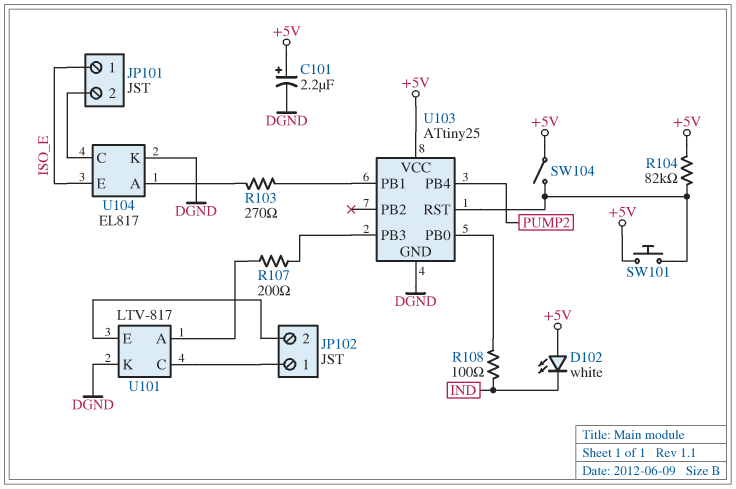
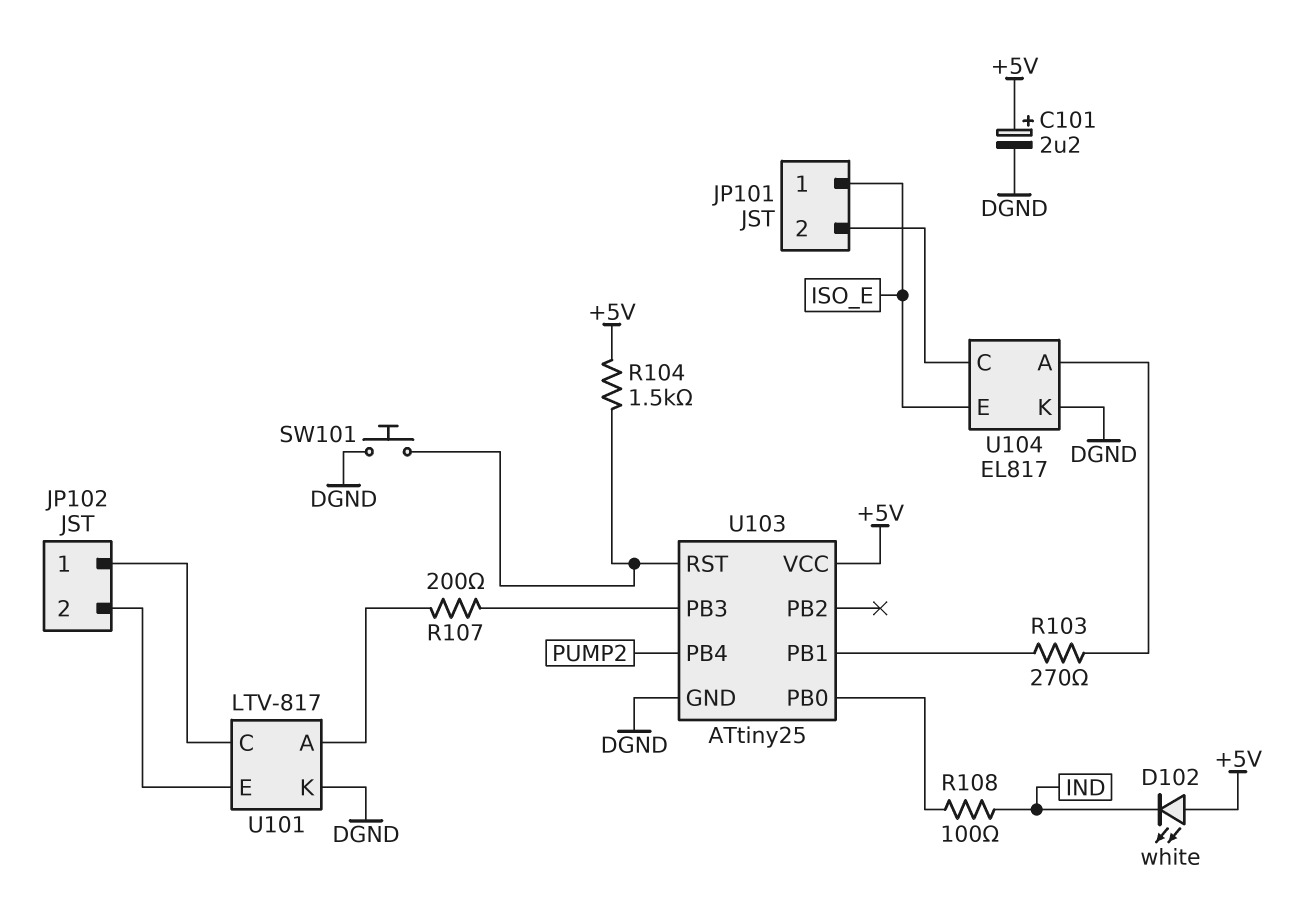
R104: 82k (+5V, U103/RST) -> 1.5k (+5V, U103/RST)
SW101: button (+5V, U103/RST) -> button (DGND, U103/RST)
SW104: switch (+5V, U103/RST) -> none

